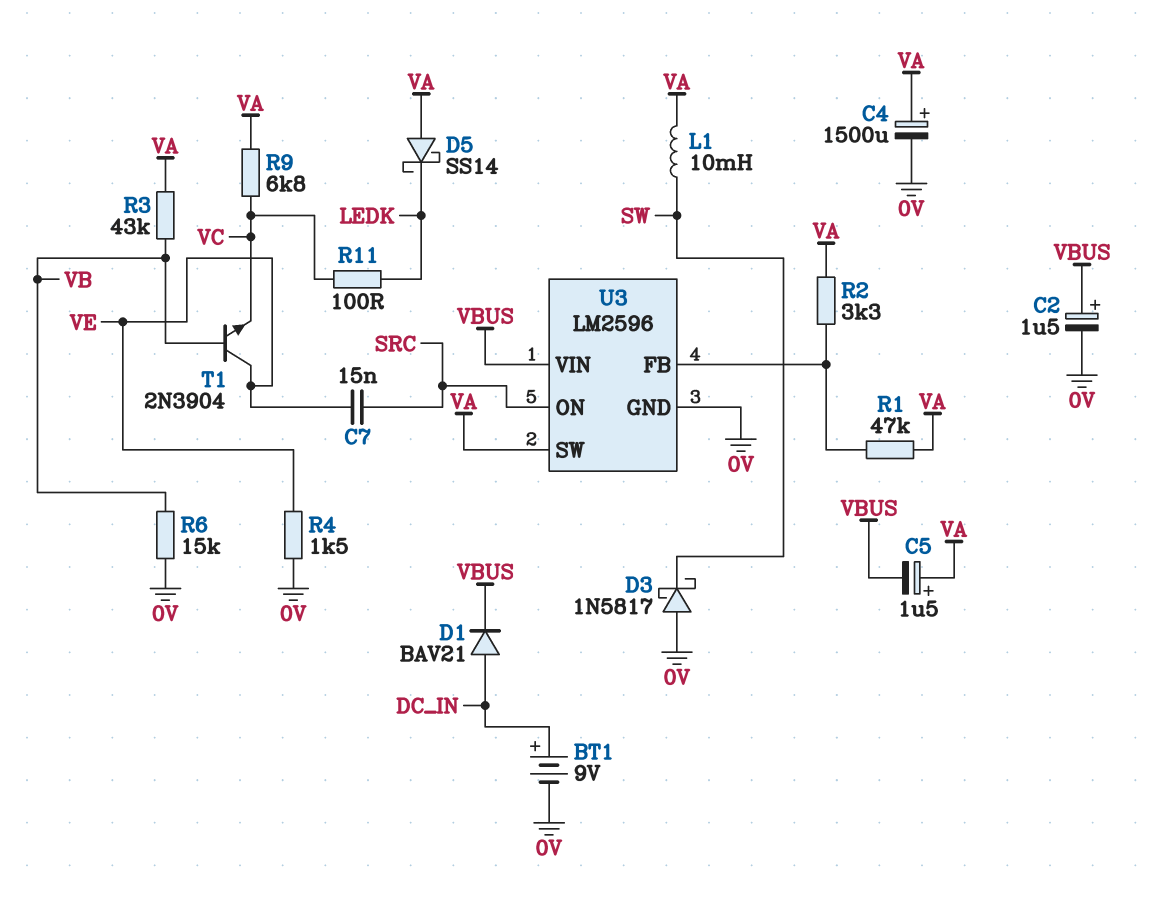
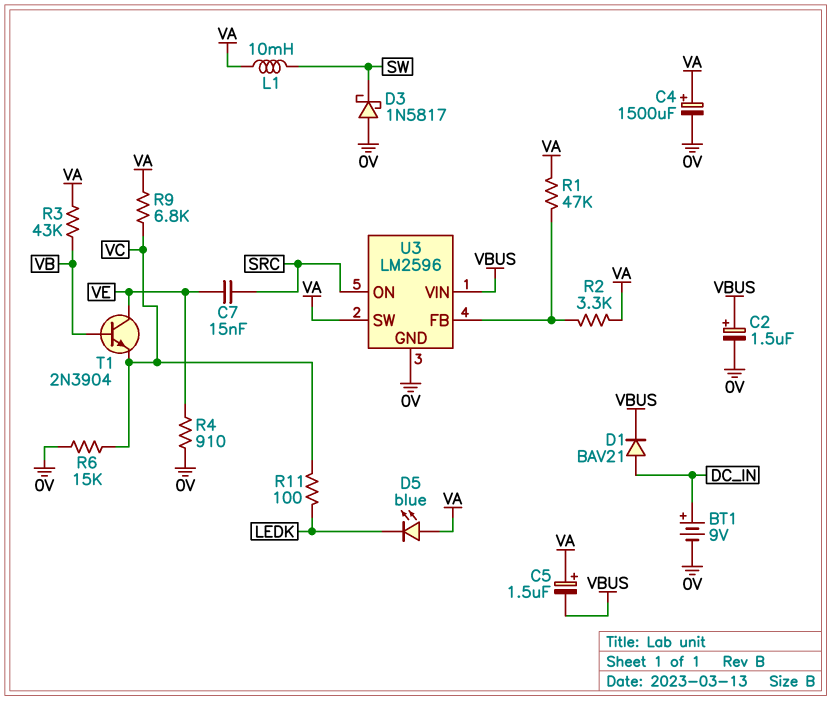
D5: schottky SS14 (A VA, K LEDK) -> LED blue (A VA, K LEDK)
R4: 1.5k (0V, VE) -> 910 (0V, VE)
R6: 15k (0V, VB) -> 15k (0V, VC)

